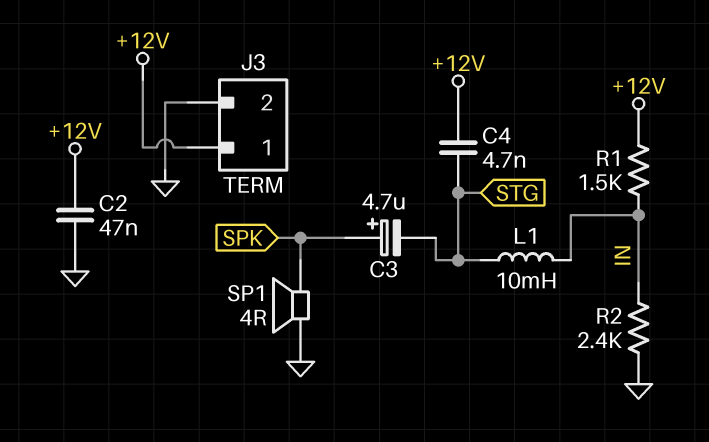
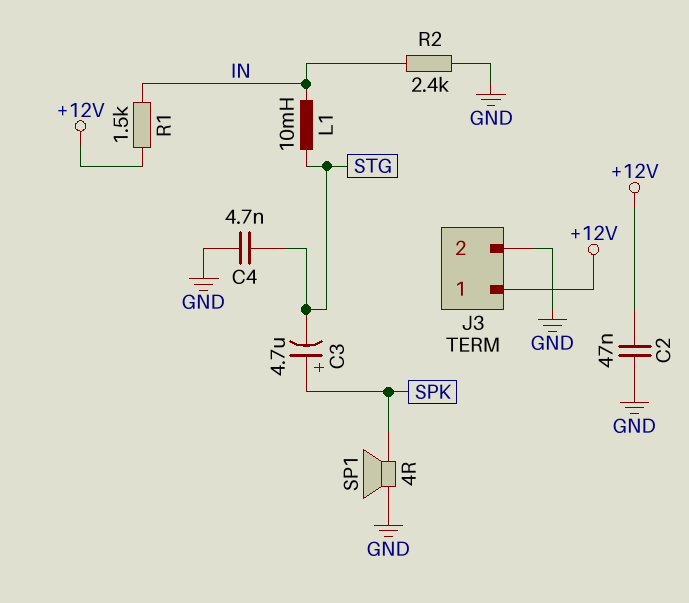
C4: 4.7nF (+12V, STG) -> 4.7nF (GND, STG)

